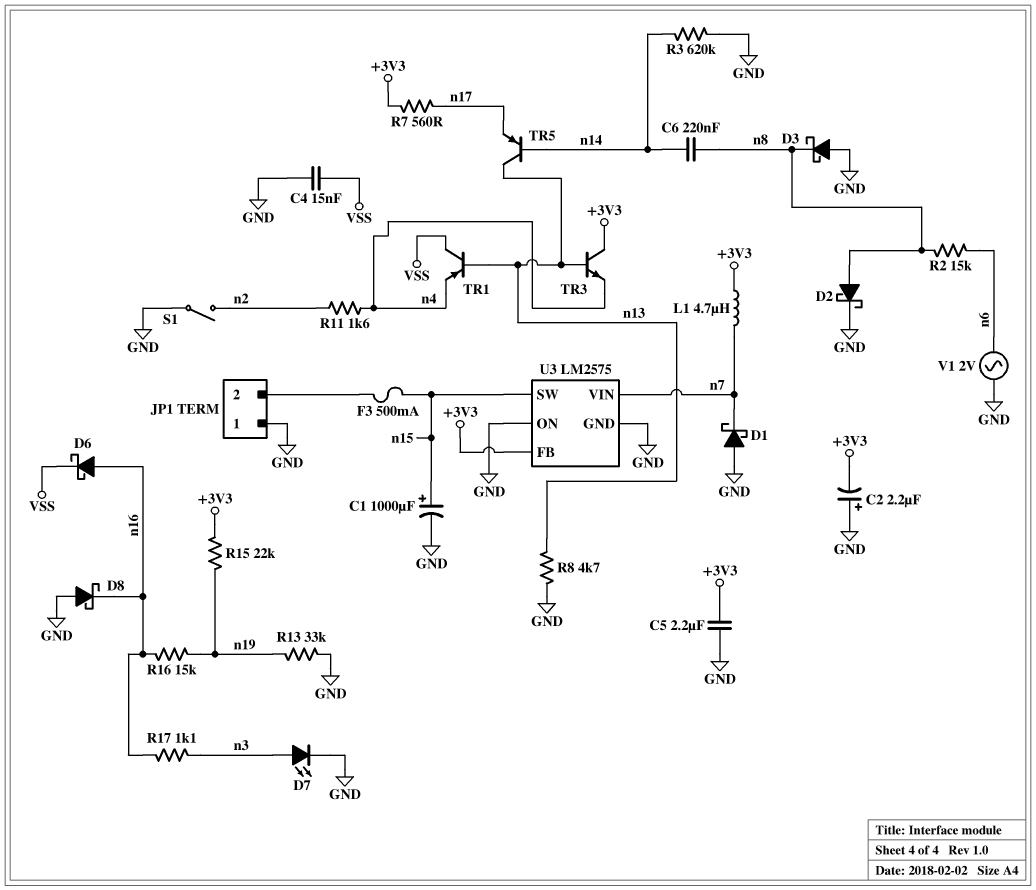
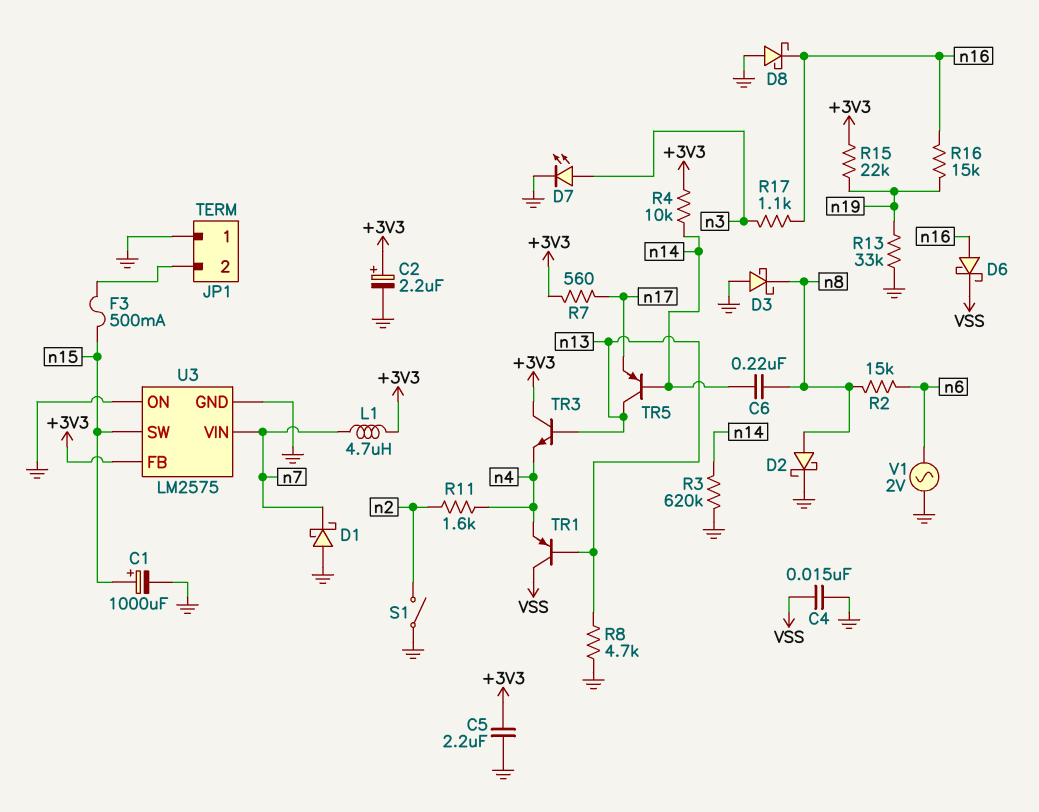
C2: 2.2uF (plus GND, minus +3V3) -> 2.2uF (plus +3V3, minus GND)
R4: none -> 10k (+3V3, n14)

